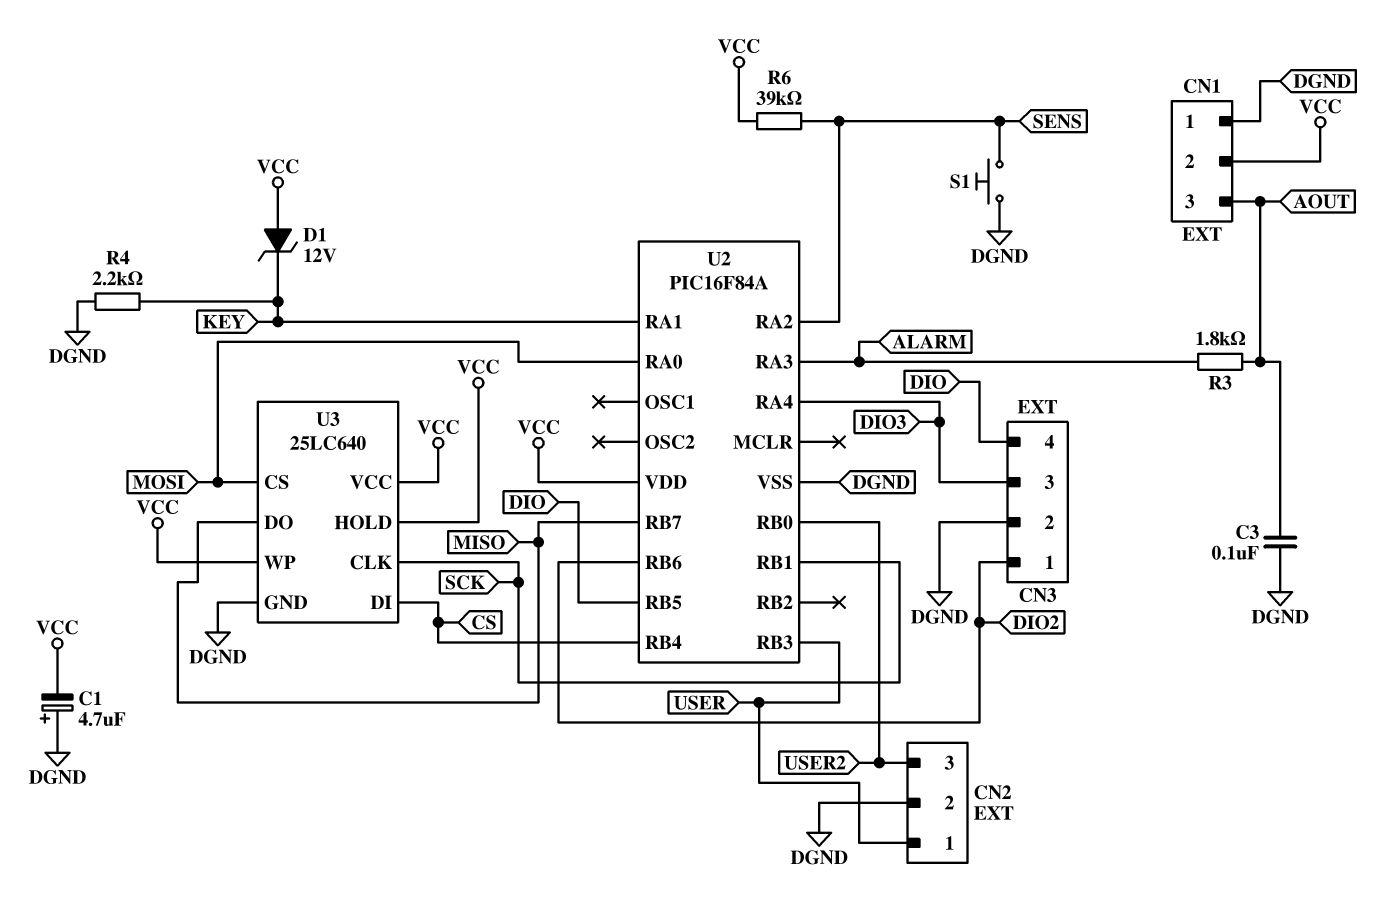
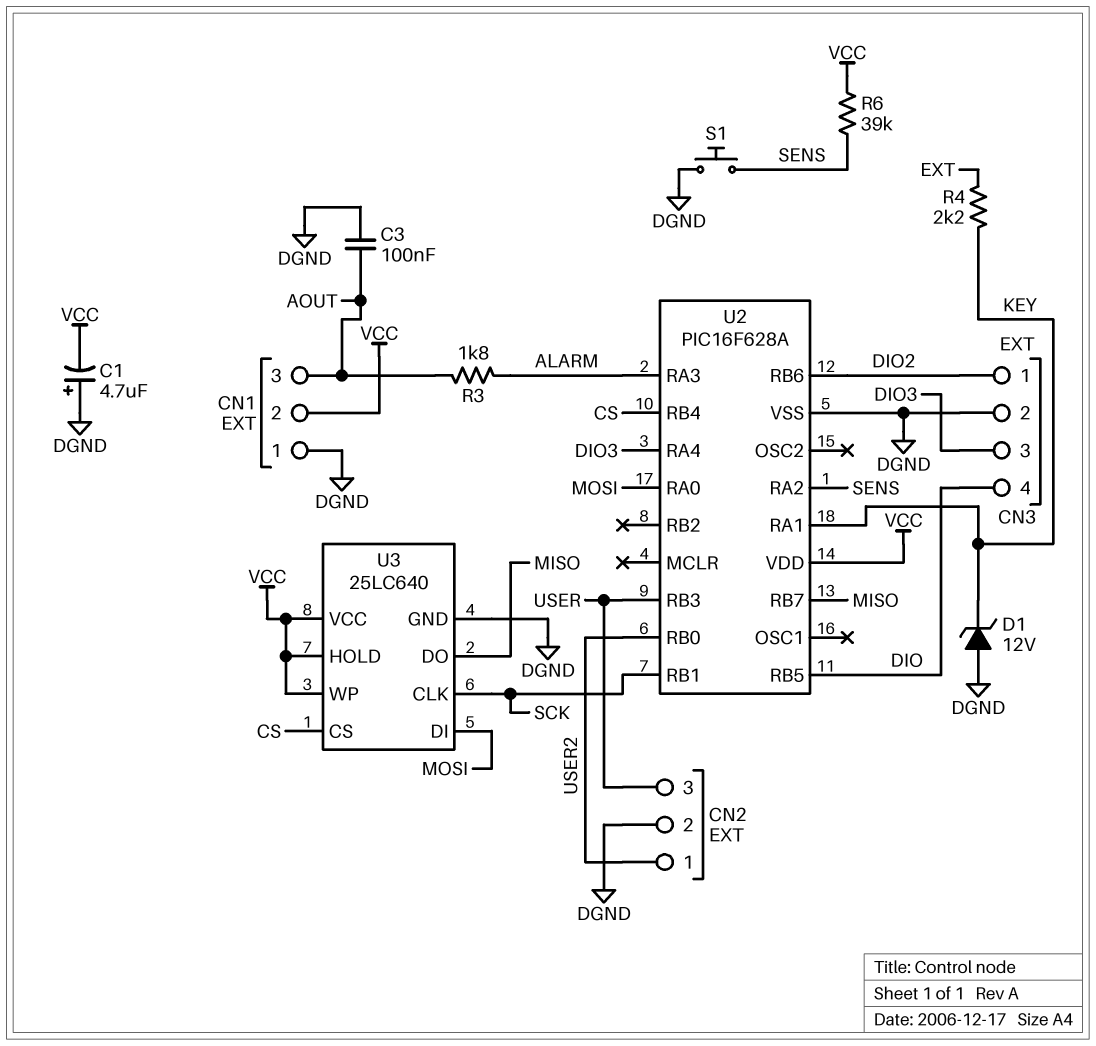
CN2 pin 1: USER -> USER2
CN2 pin 3: USER2 -> USER
D1: zener 12V (A VCC, K KEY) -> zener 12V (A DGND, K KEY)
R4: 2.2k (DGND, KEY) -> 2.2k (EXT, KEY)
U2: PIC16F84A -> PIC16F628A
U3 pin CS: MOSI -> CS
U3 pin DI: CS -> MOSI

